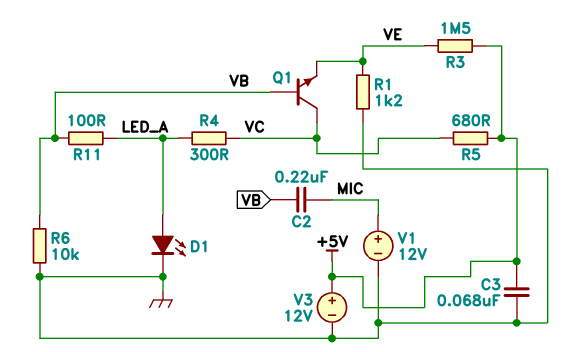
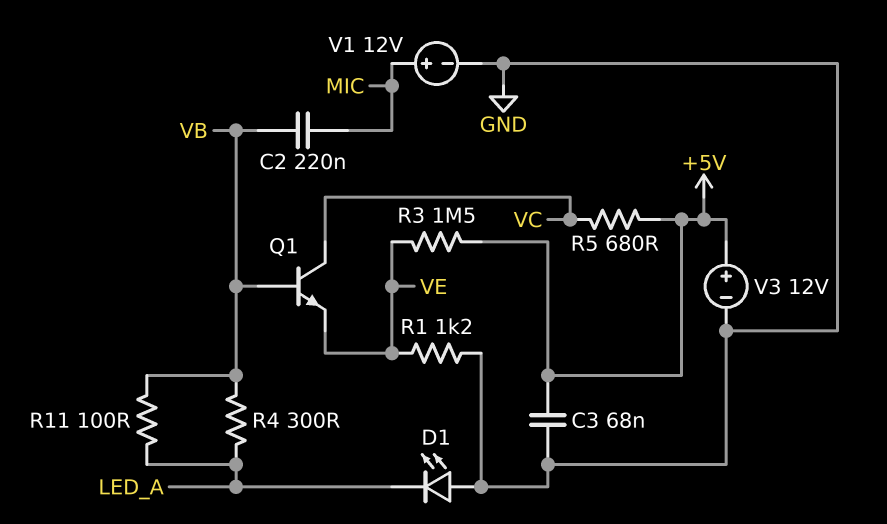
D1: LED (A LED_A, K GND) -> LED (A GND, K LED_A)
R4: 300 (LED_A, VC) -> 300 (LED_A, VB)
R6: 10k (GND, VB) -> none

